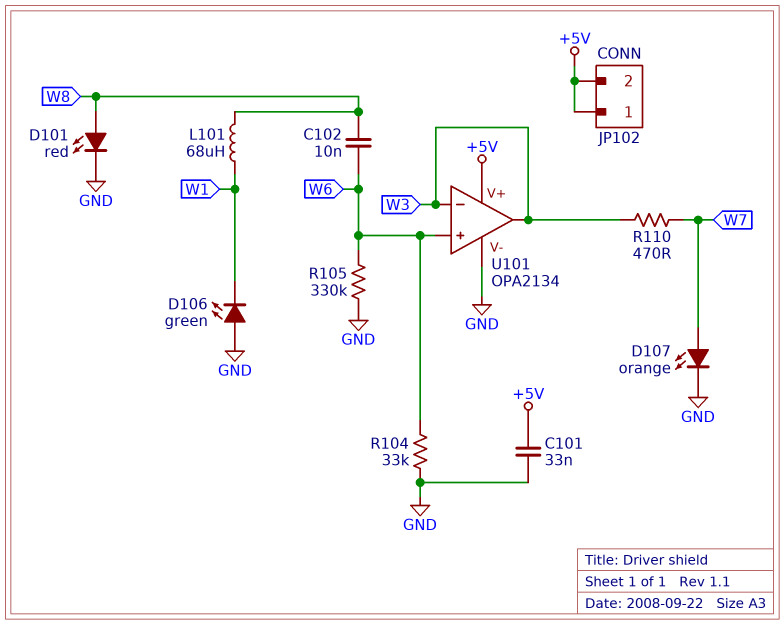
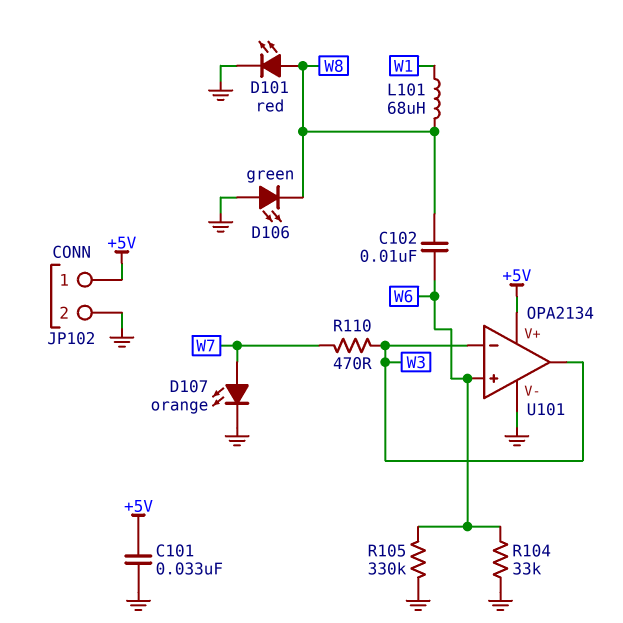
D106: LED green (A GND, K W1) -> LED green (A GND, K W8)
JP102 pin 2: +5V -> GND

